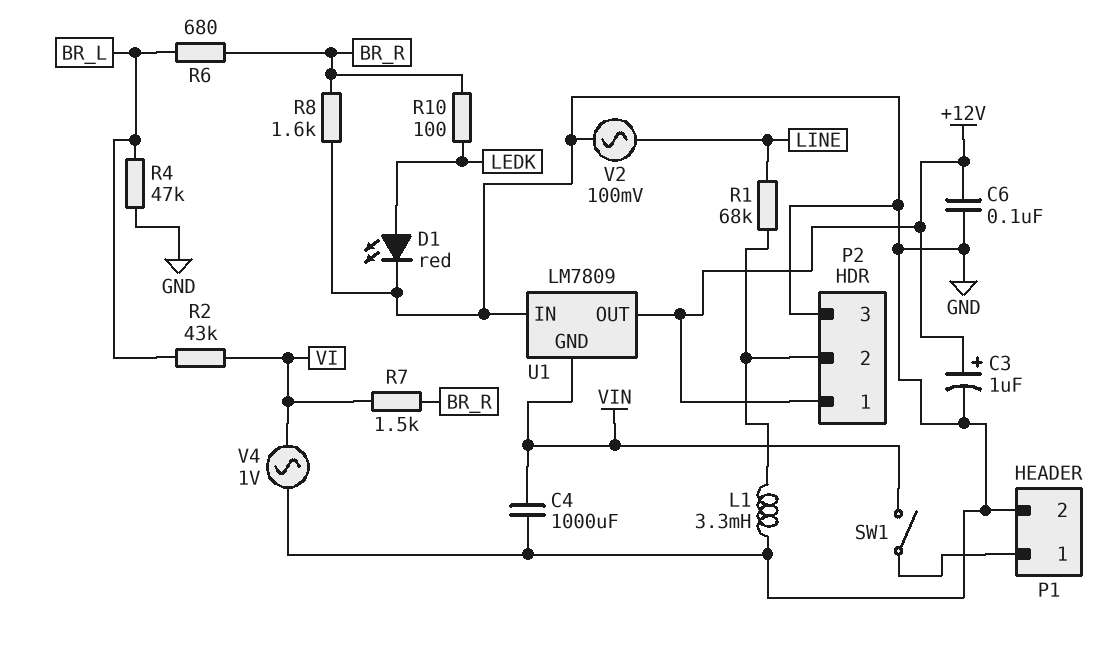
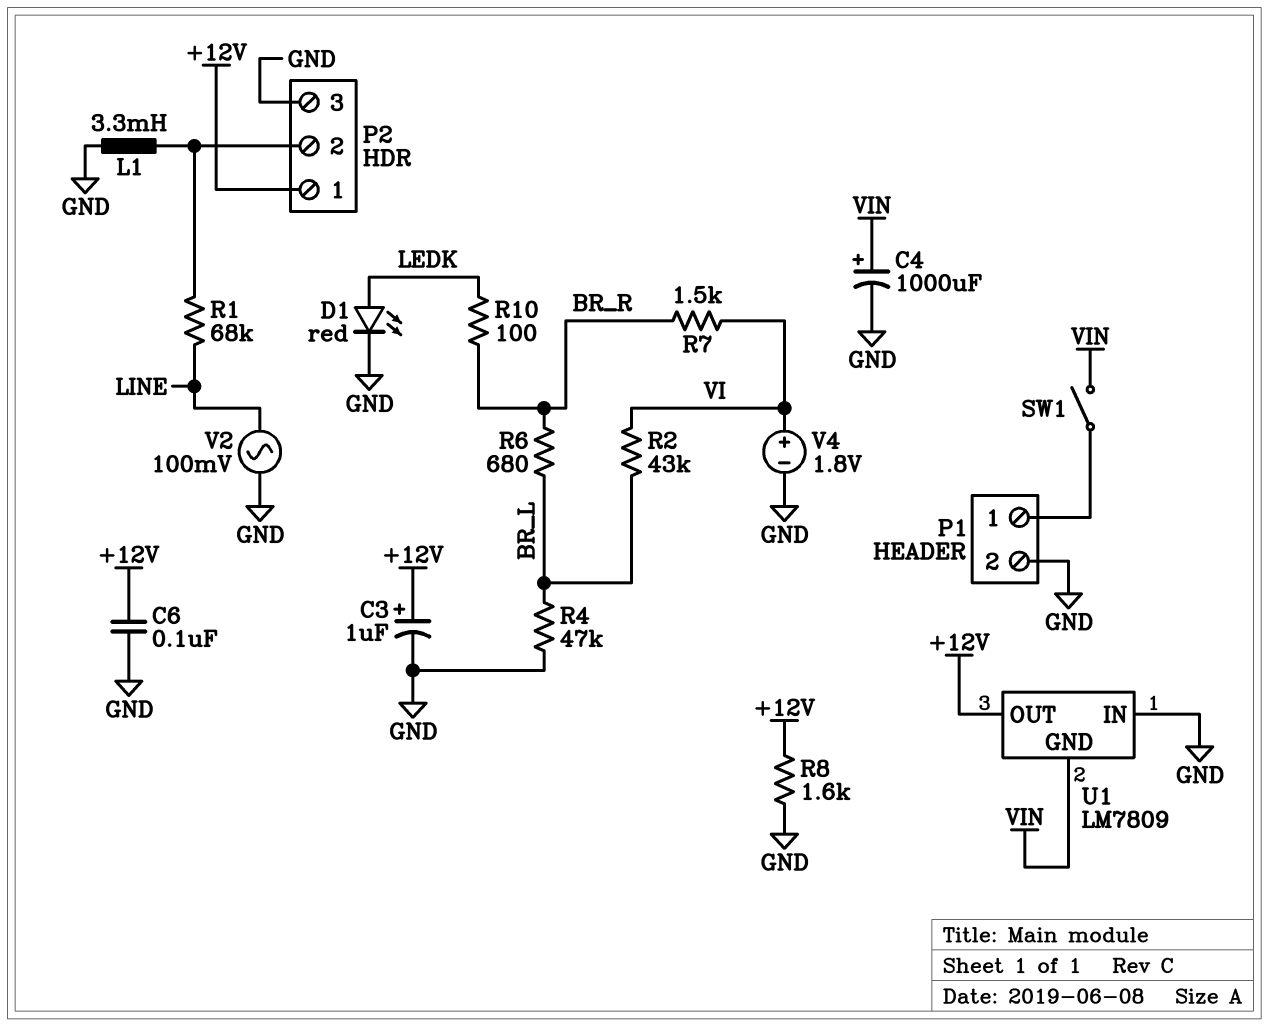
C4: 1000uF (GND, VIN) -> 1000uF (plus VIN, minus GND)
R8: 1.6k (BR_R, GND) -> 1.6k (+12V, GND)
V4: AC 1V (GND, VI) -> 1.8V (plus VI, minus GND)

